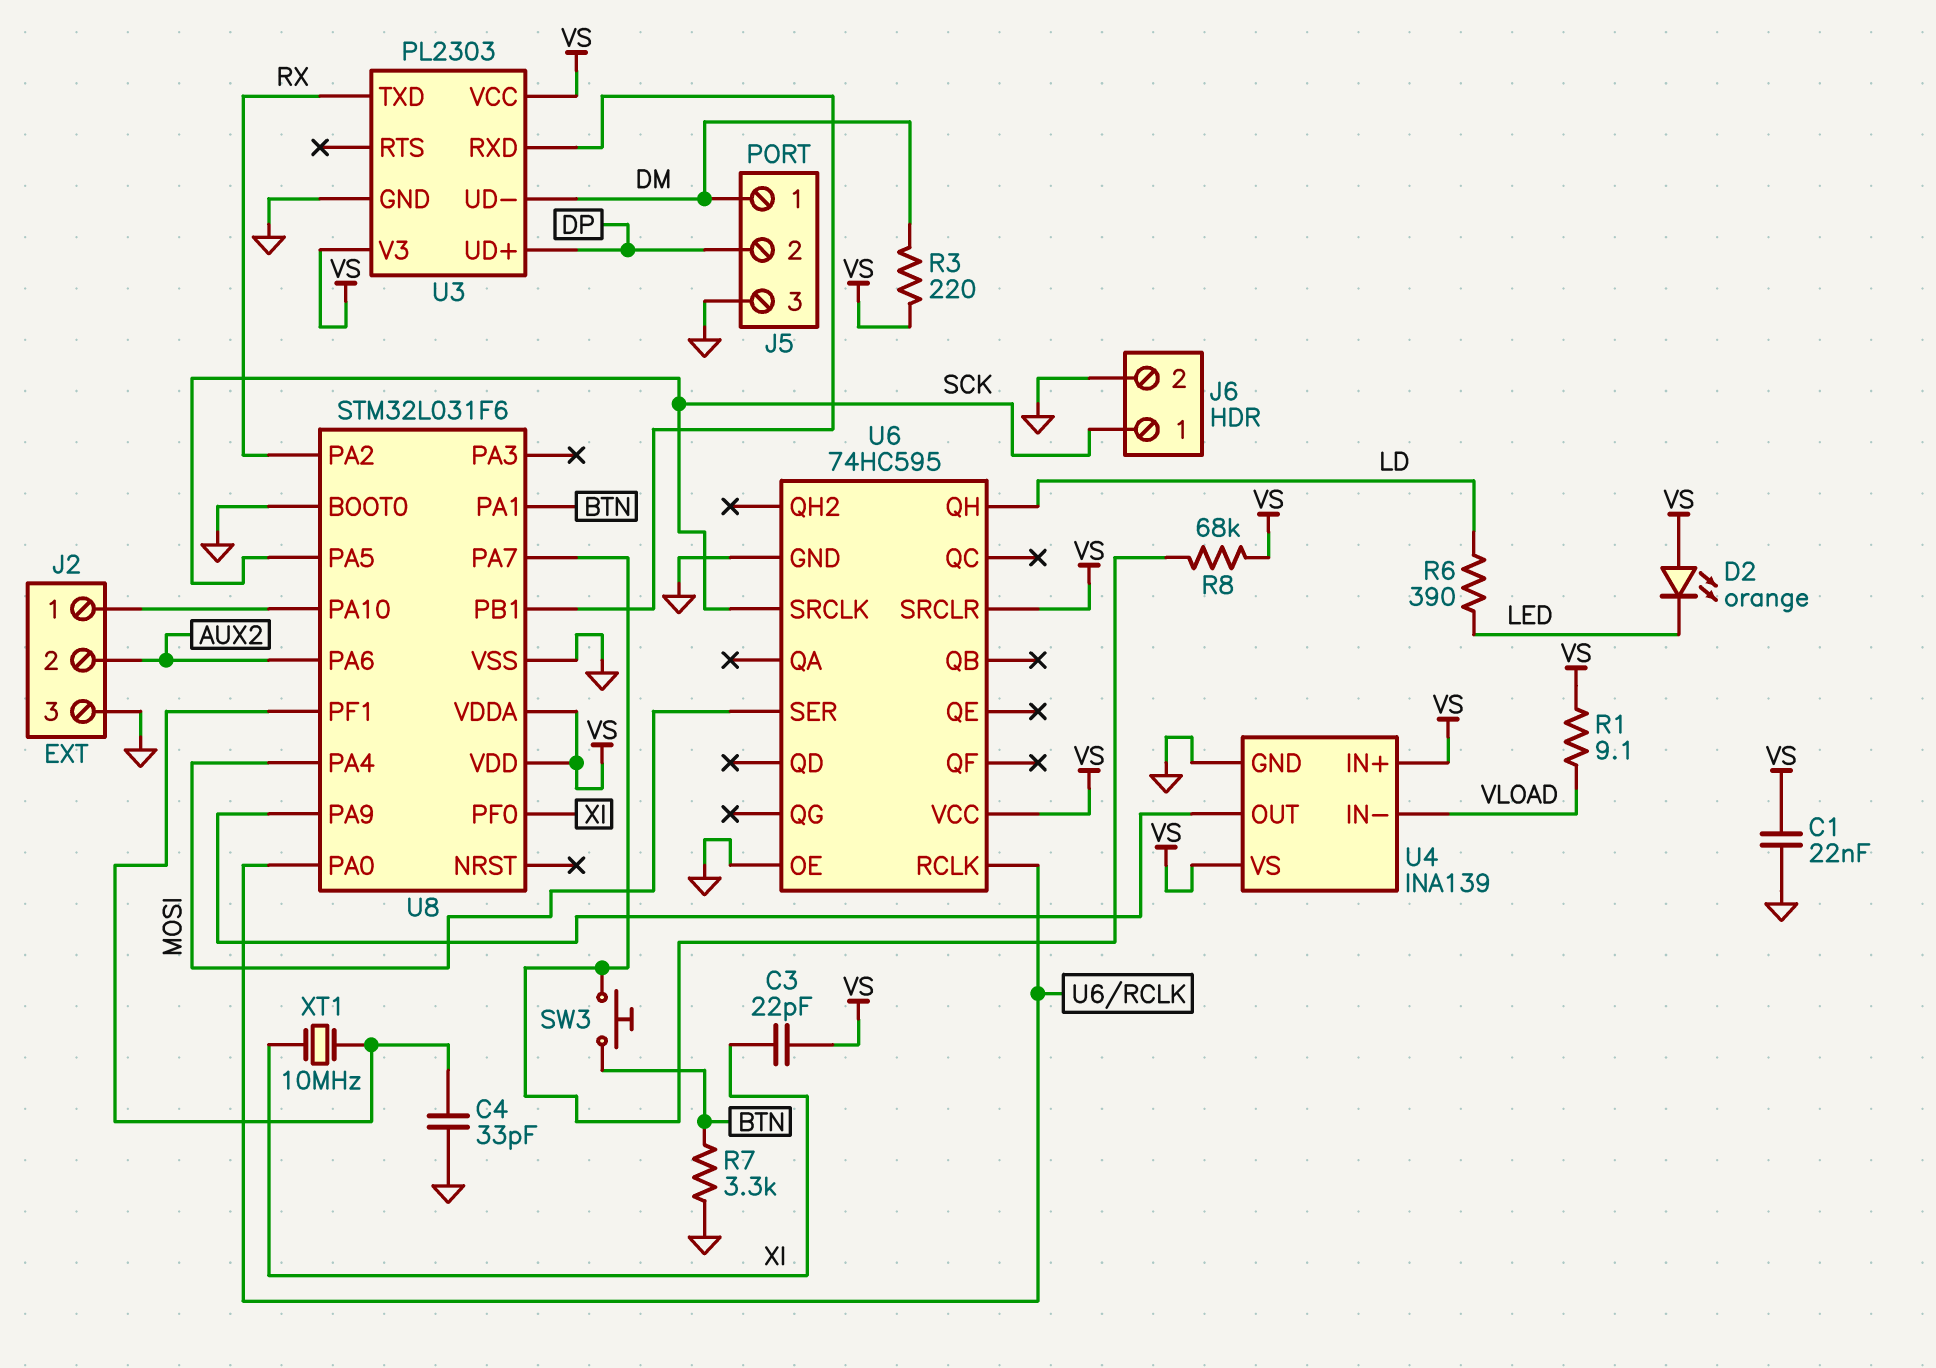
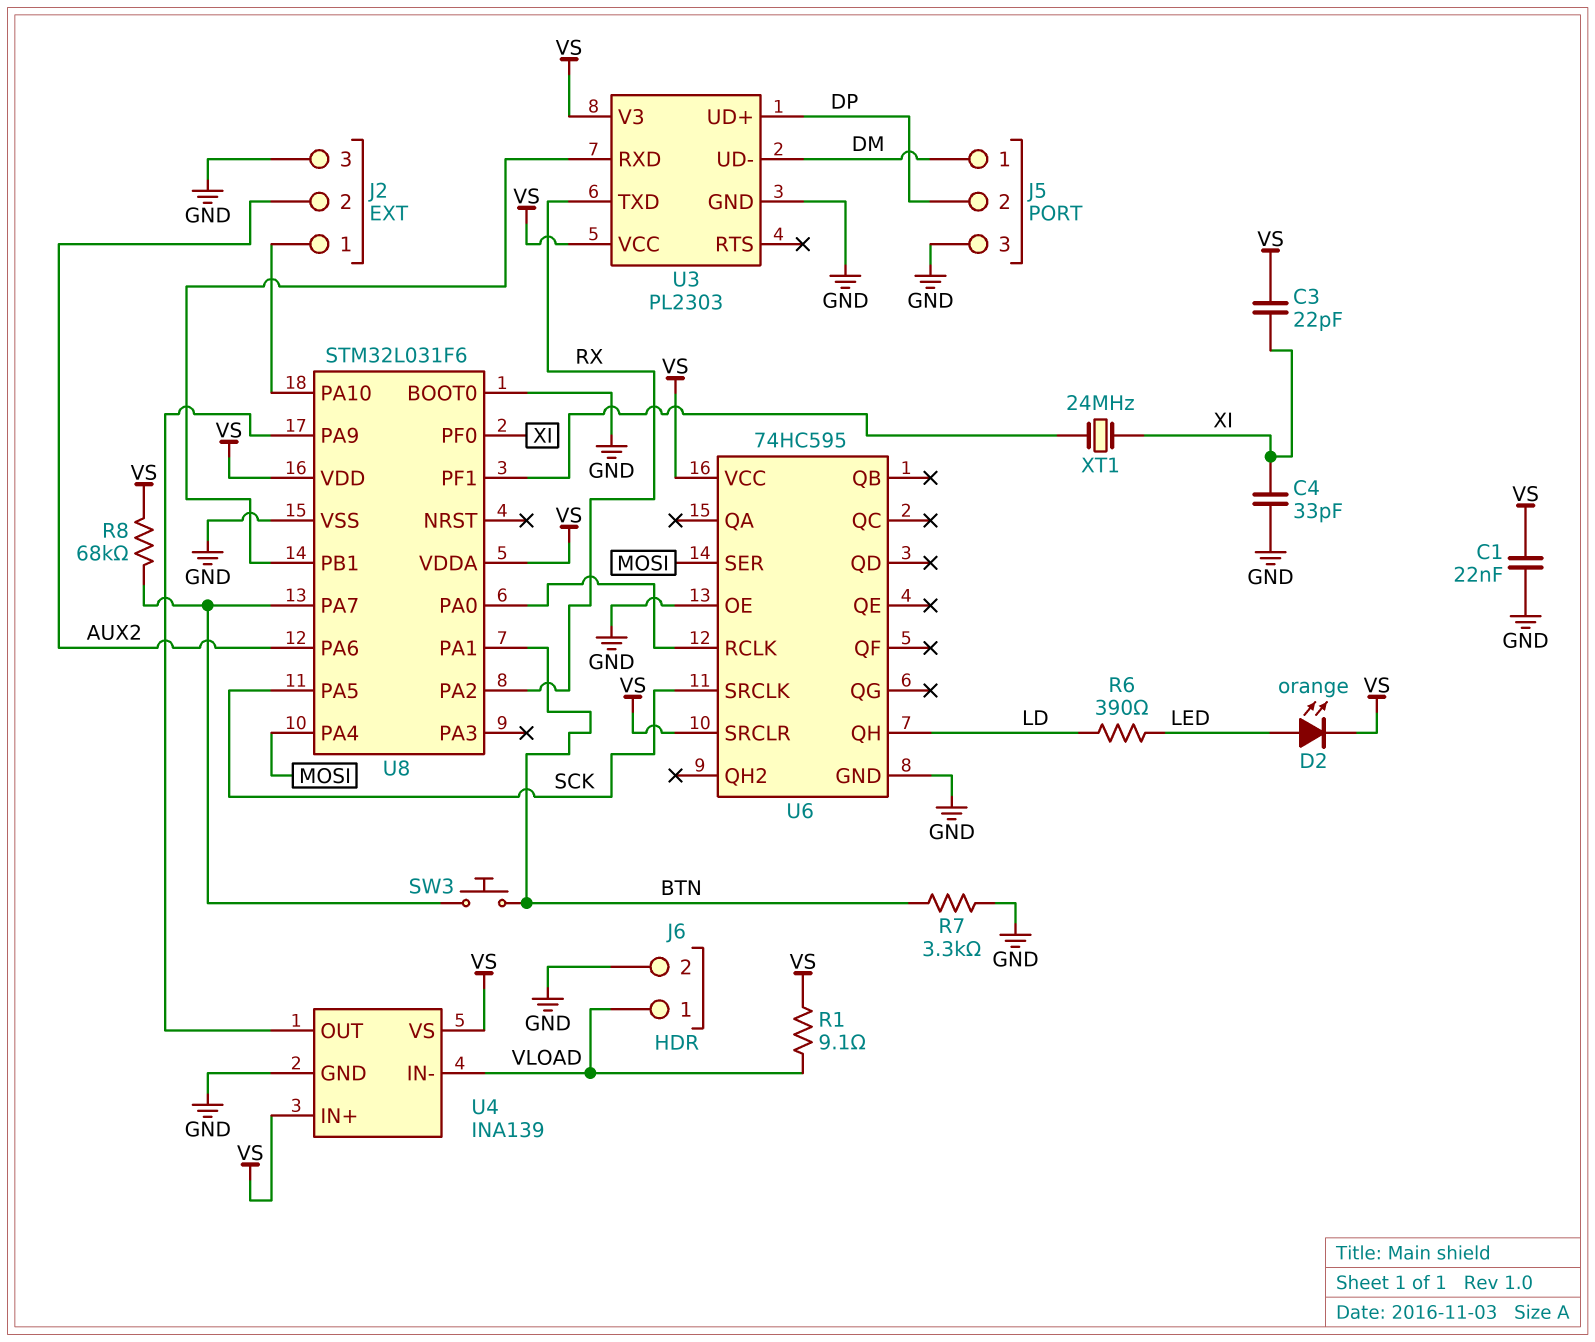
C4: 33pF (GND, U8/PF1) -> 33pF (GND, XI)
D2: LED orange (A VS, K LED) -> LED orange (A LED, K VS)
J6 pin 1: SCK -> VLOAD
R3: 220 (DM, VS) -> none
XT1: 10MHz (U8/PF1, XI) -> 24MHz (U8/PF1, XI)

